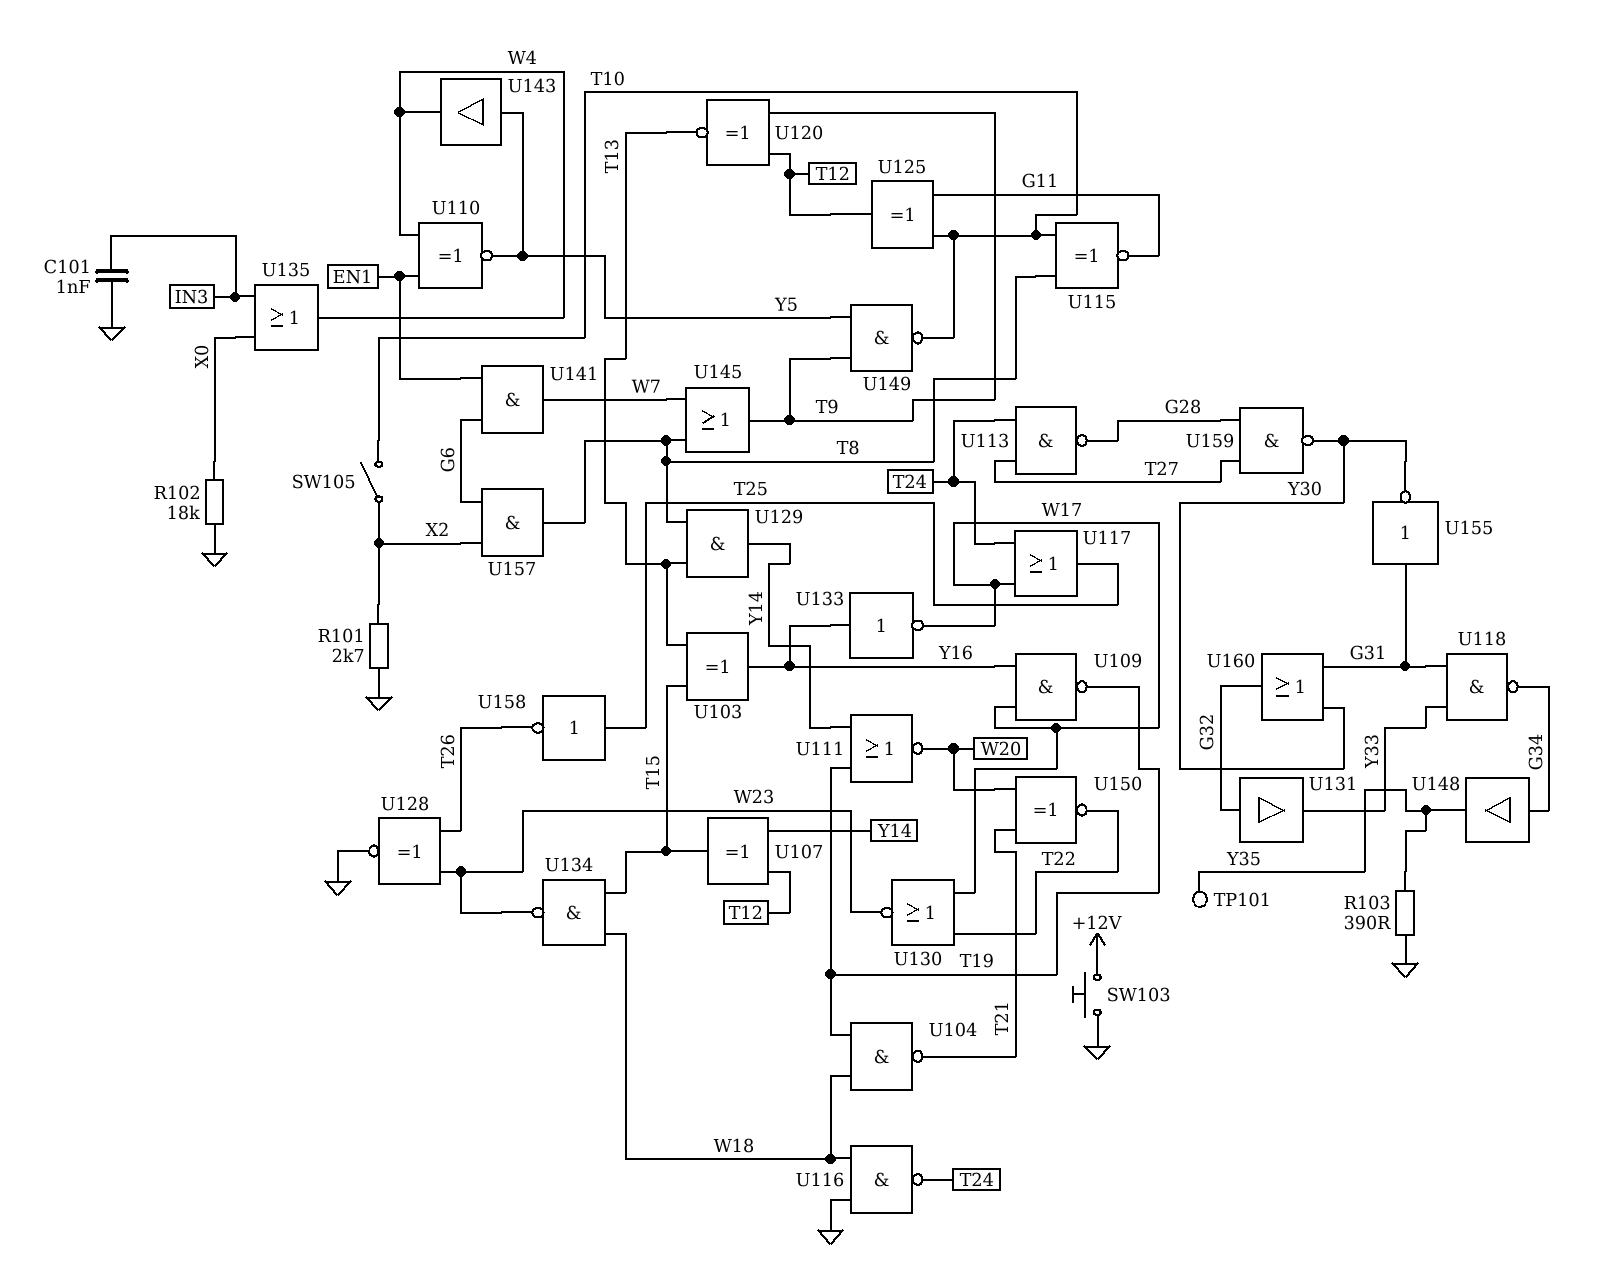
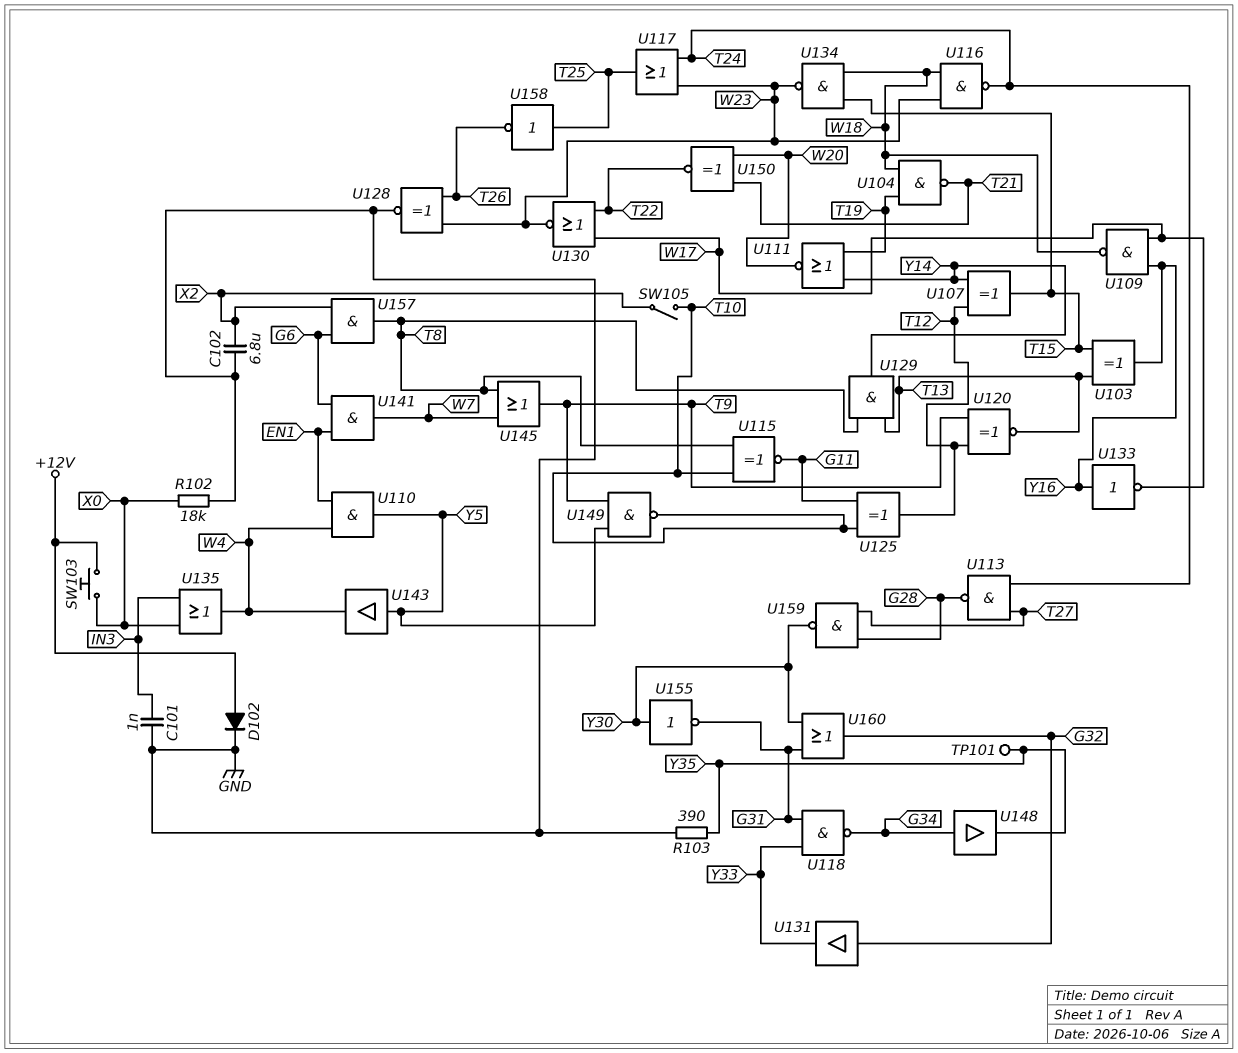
C102: none -> 6.8uF (GND, X2)
D102: none -> diode (A +12V, K GND)
R101: 2.7k (GND, X2) -> none
SW103: button (+12V, GND) -> button (+12V, X0)
U109: NAND (in W17, in Y16, out T19) -> NAND (in W17, in Y16, out W18)
U110: XNOR (in EN1, in W4, out Y5) -> AND (in EN1, in W4, out Y5)
U116: NAND (in GND, in W18, out T24) -> NAND (in W18, in W23, out T24)
U117: OR (in T24, in W17, out T25) -> OR (in T24, in W23, out T25)
U155: NOT (in G31, out Y30) -> NOT (in Y30, out G31)

